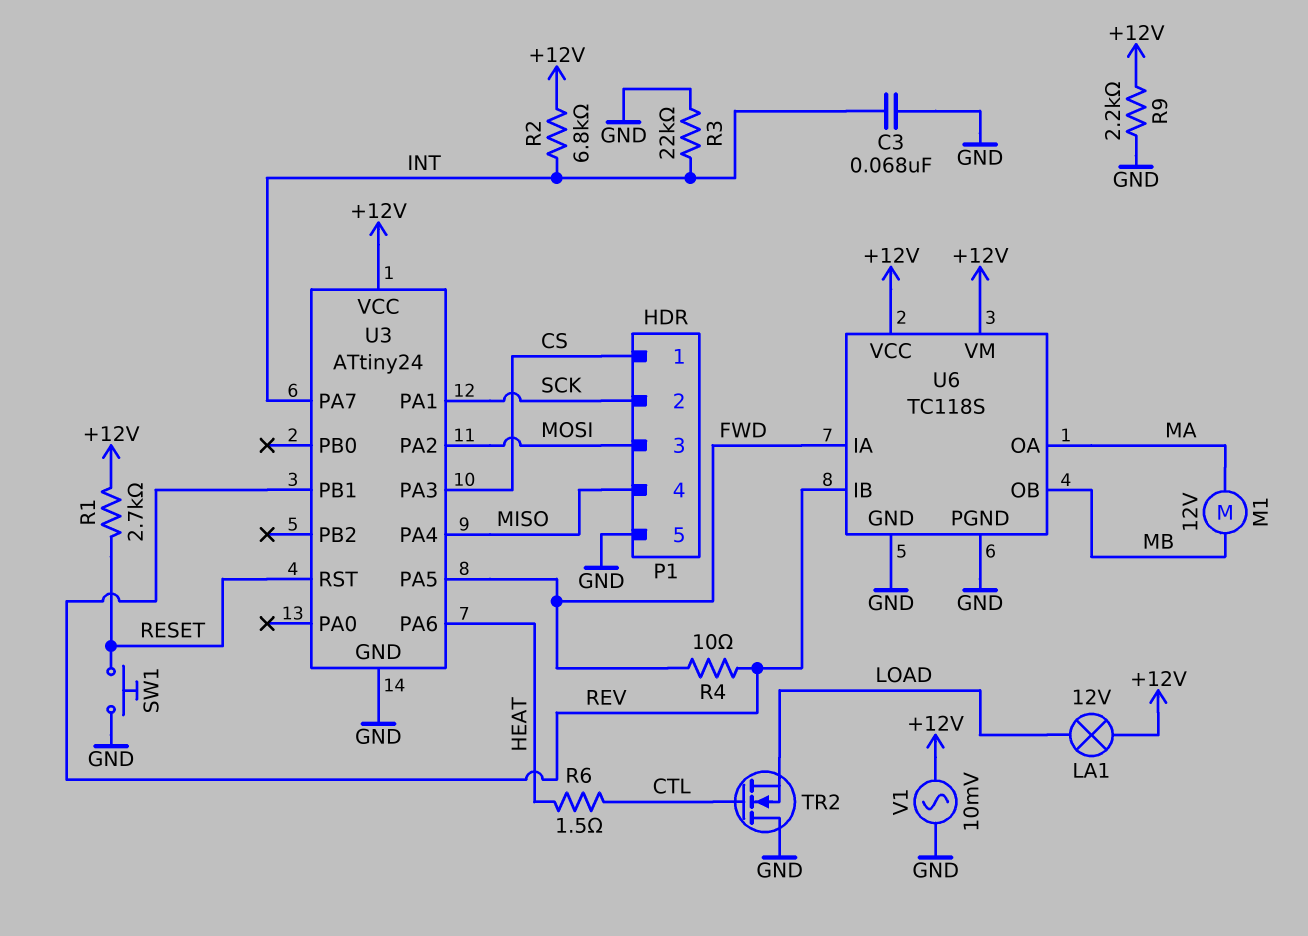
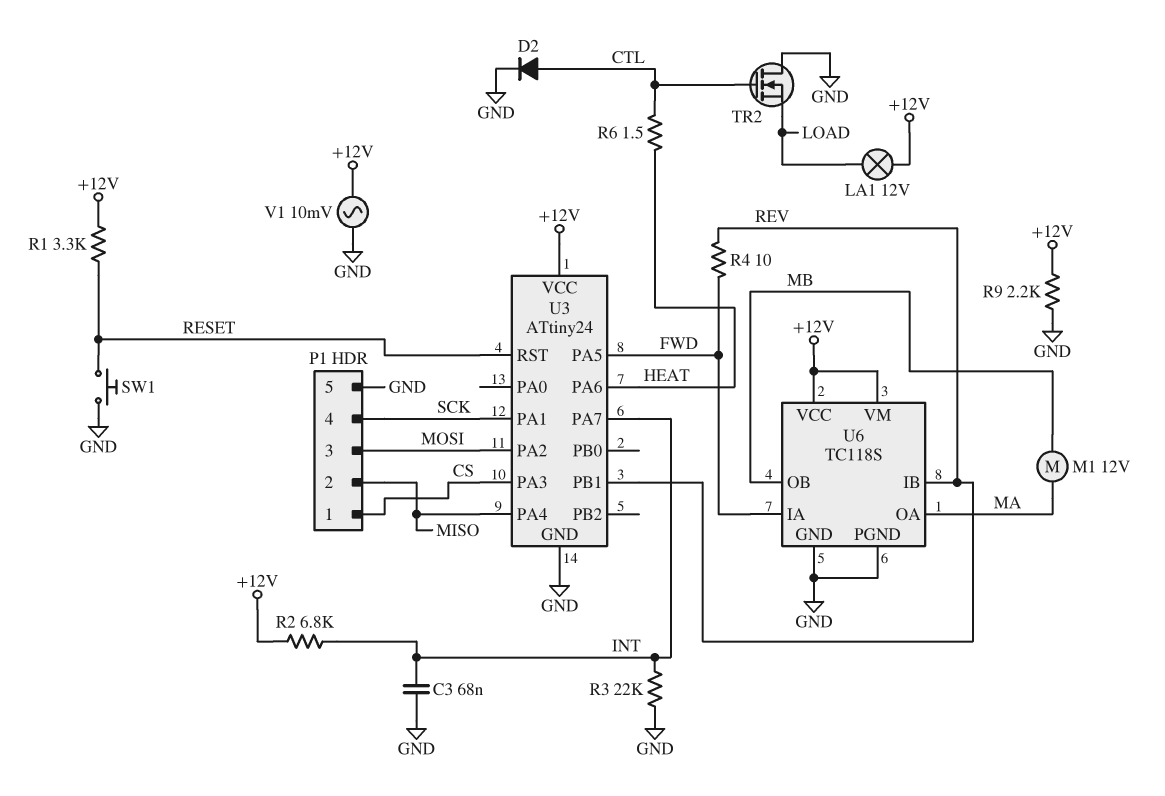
D2: none -> diode (A CTL, K GND)
P1 pin 2: SCK -> MISO
P1 pin 4: MISO -> SCK
R1: 2.7k (+12V, RESET) -> 3.3k (+12V, RESET)

